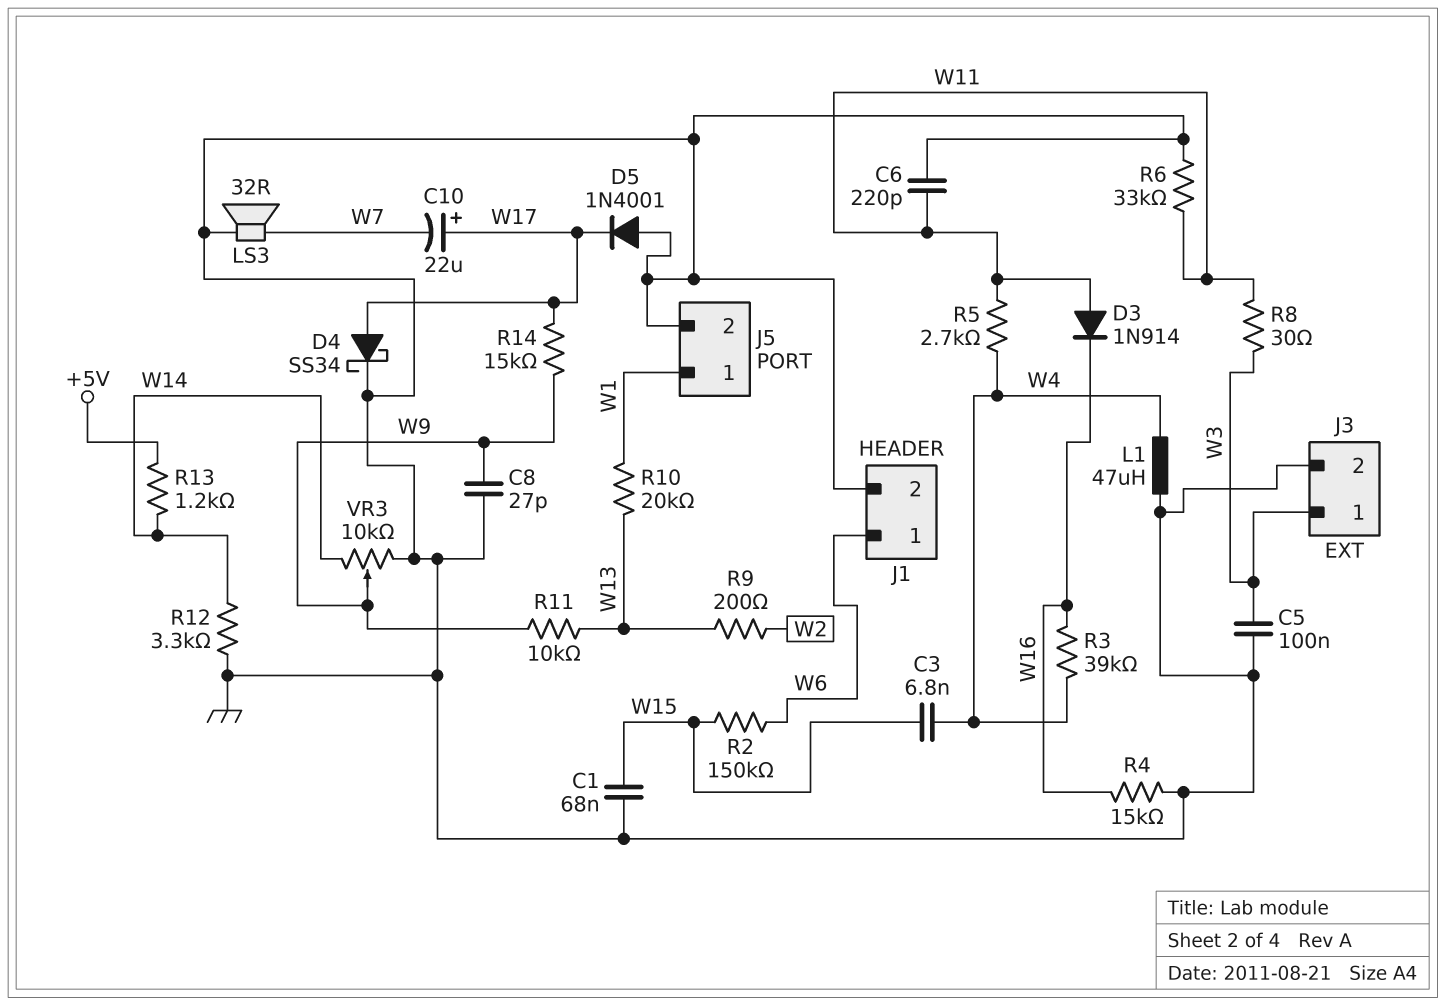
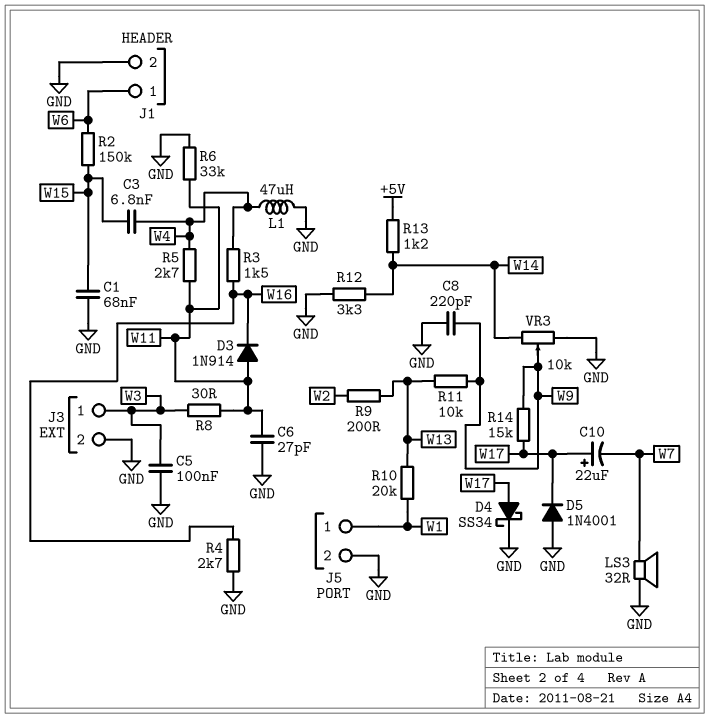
C6: 220pF (GND, W11) -> 27pF (GND, W11)
C8: 27pF (GND, W9) -> 220pF (GND, W9)
R3: 39k (W4, W16) -> 1.5k (W4, W16)
R4: 15k (GND, W16) -> 2.7k (GND, W16)

